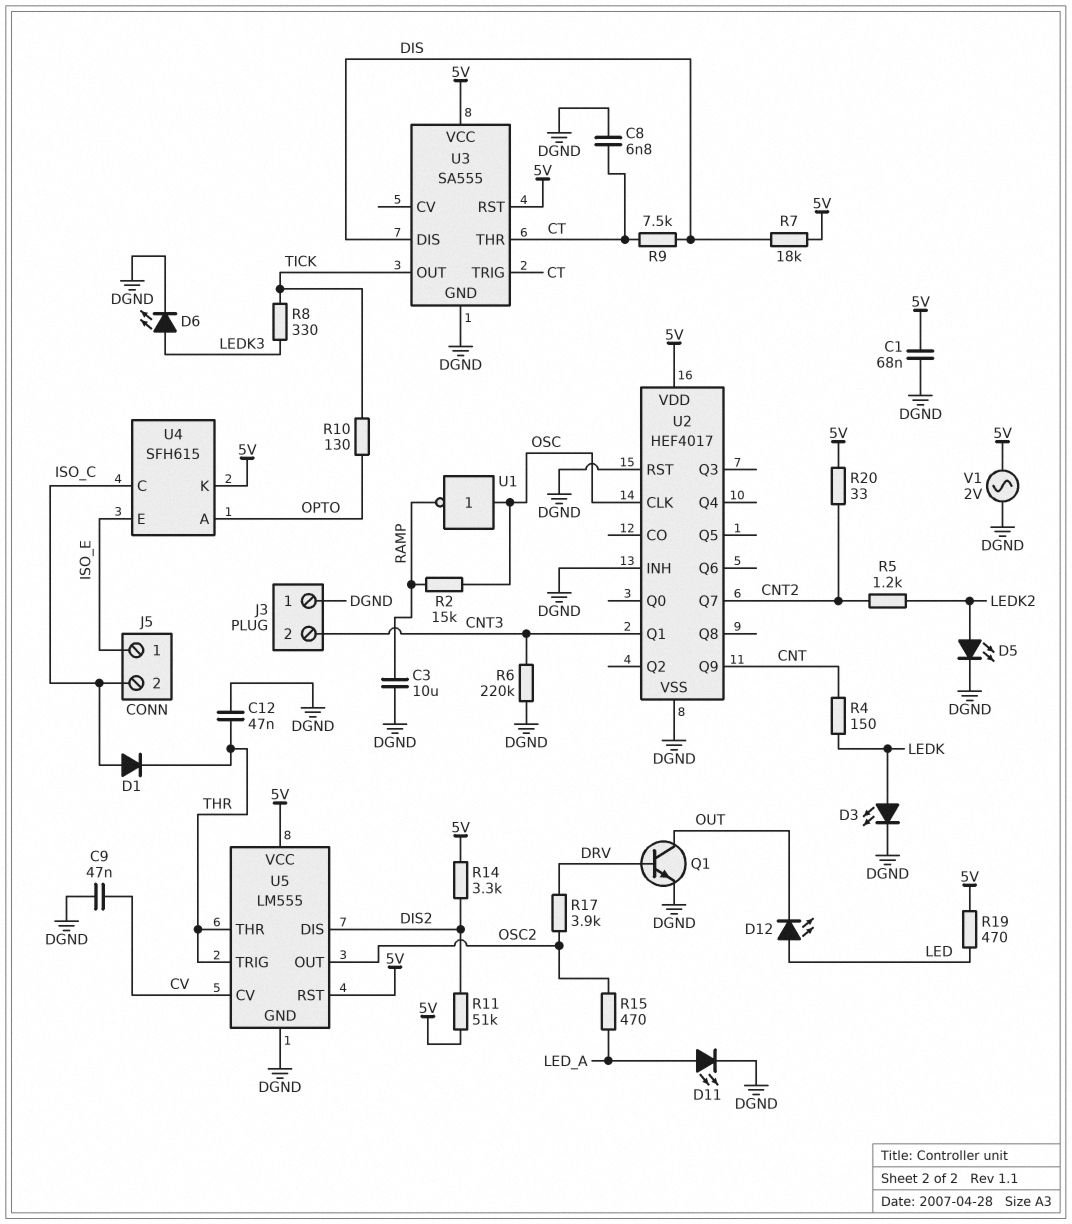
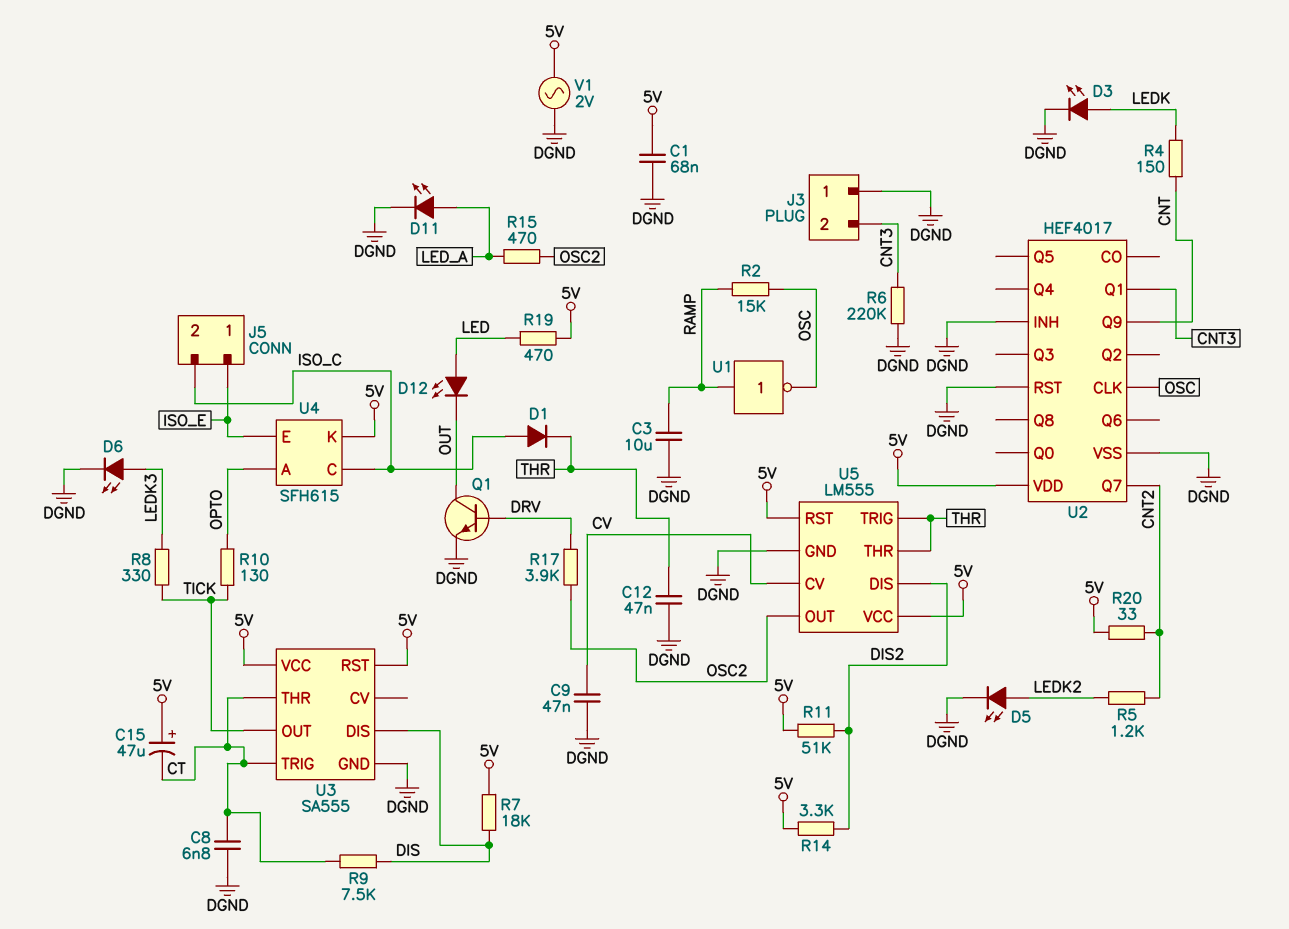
C15: none -> 47uF (plus 5V, minus CT)
U1: NOT (in OSC, out RAMP) -> NOT (in RAMP, out OSC)

